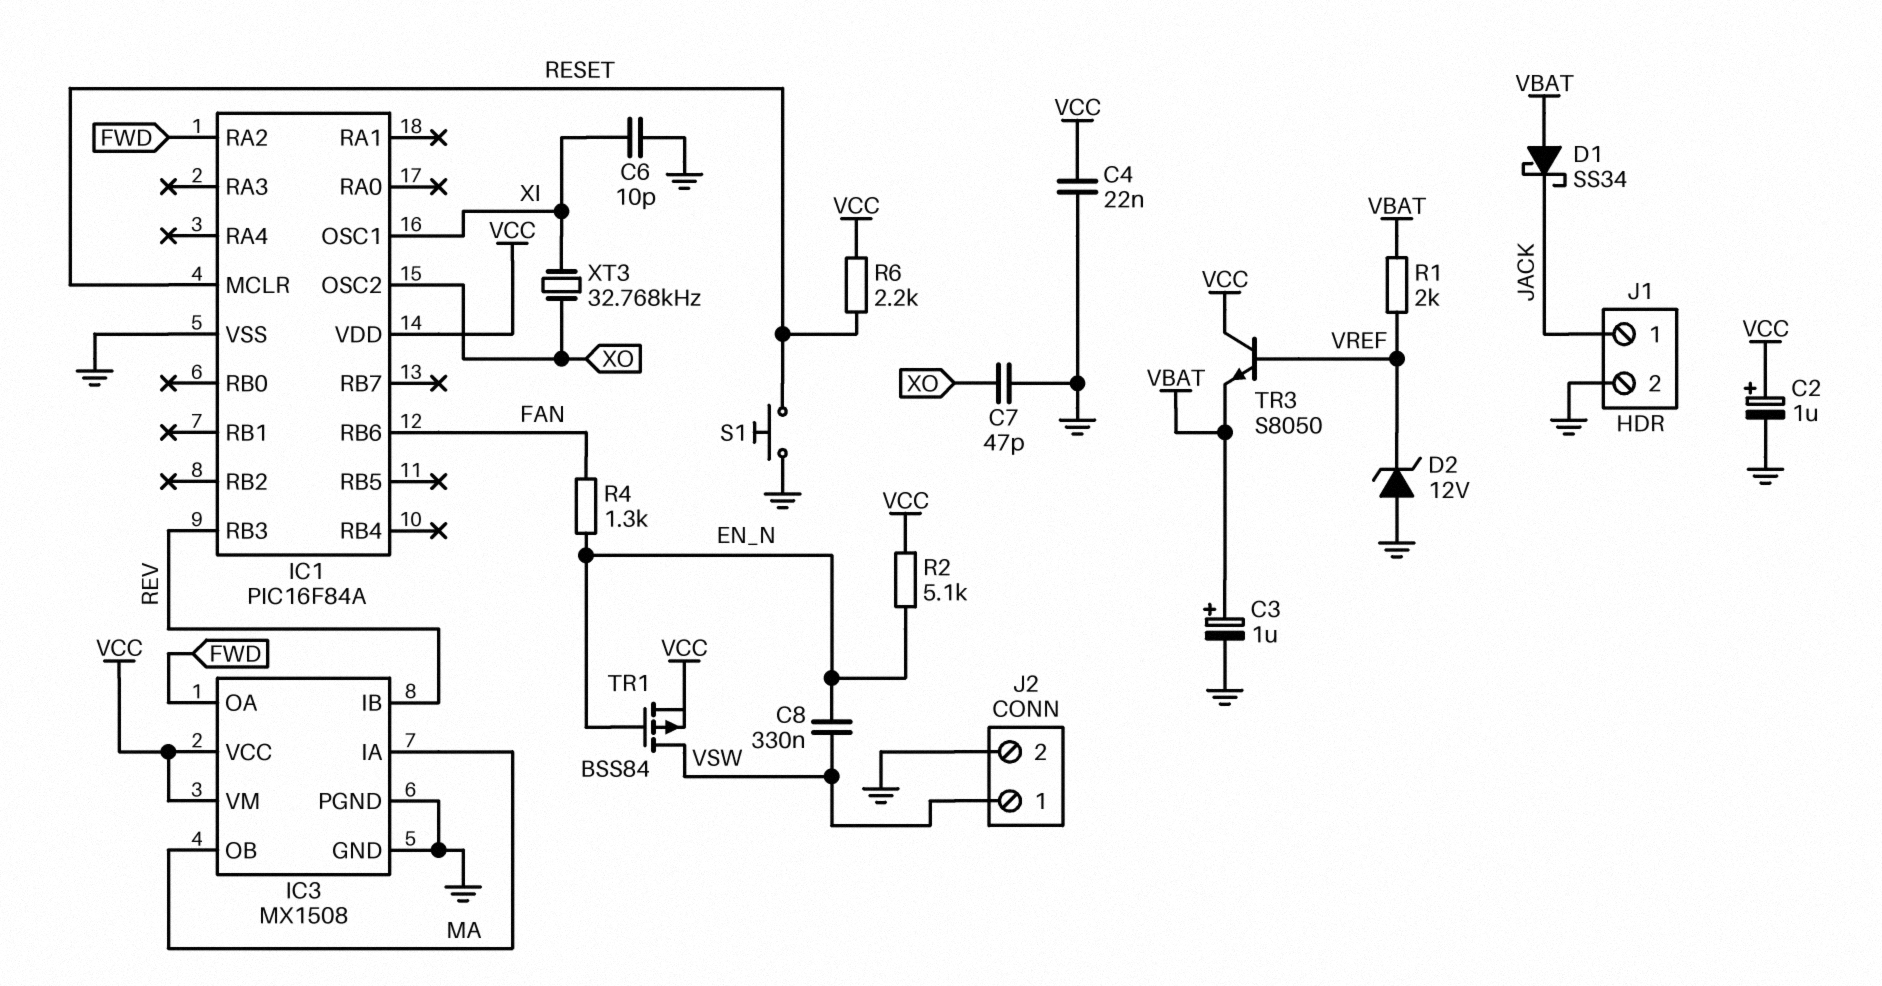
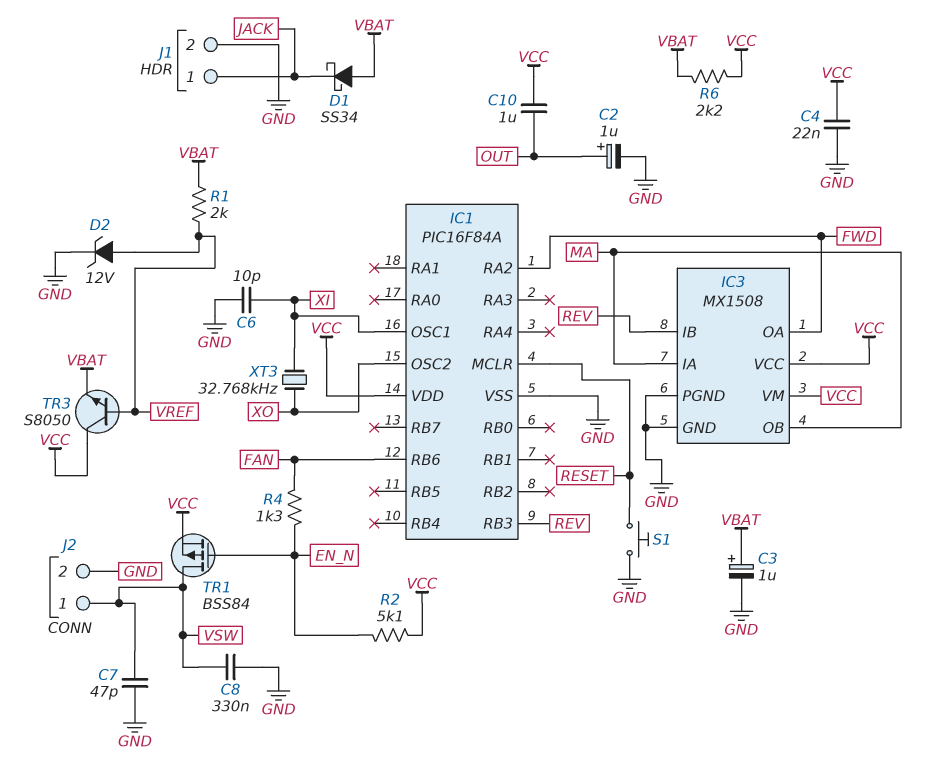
C2: 1uF (plus VCC, minus GND) -> 1uF (plus OUT, minus GND)
C7: 47pF (GND, XO) -> 47pF (GND, VSW)
C8: 330nF (EN_N, VSW) -> 330nF (GND, VSW)
C10: none -> 1uF (OUT, VCC)
D2: zener 12V (A GND, K VREF) -> zener 12V (A VREF, K GND)
R6: 2.2k (RESET, VCC) -> 2.2k (VBAT, VCC)

